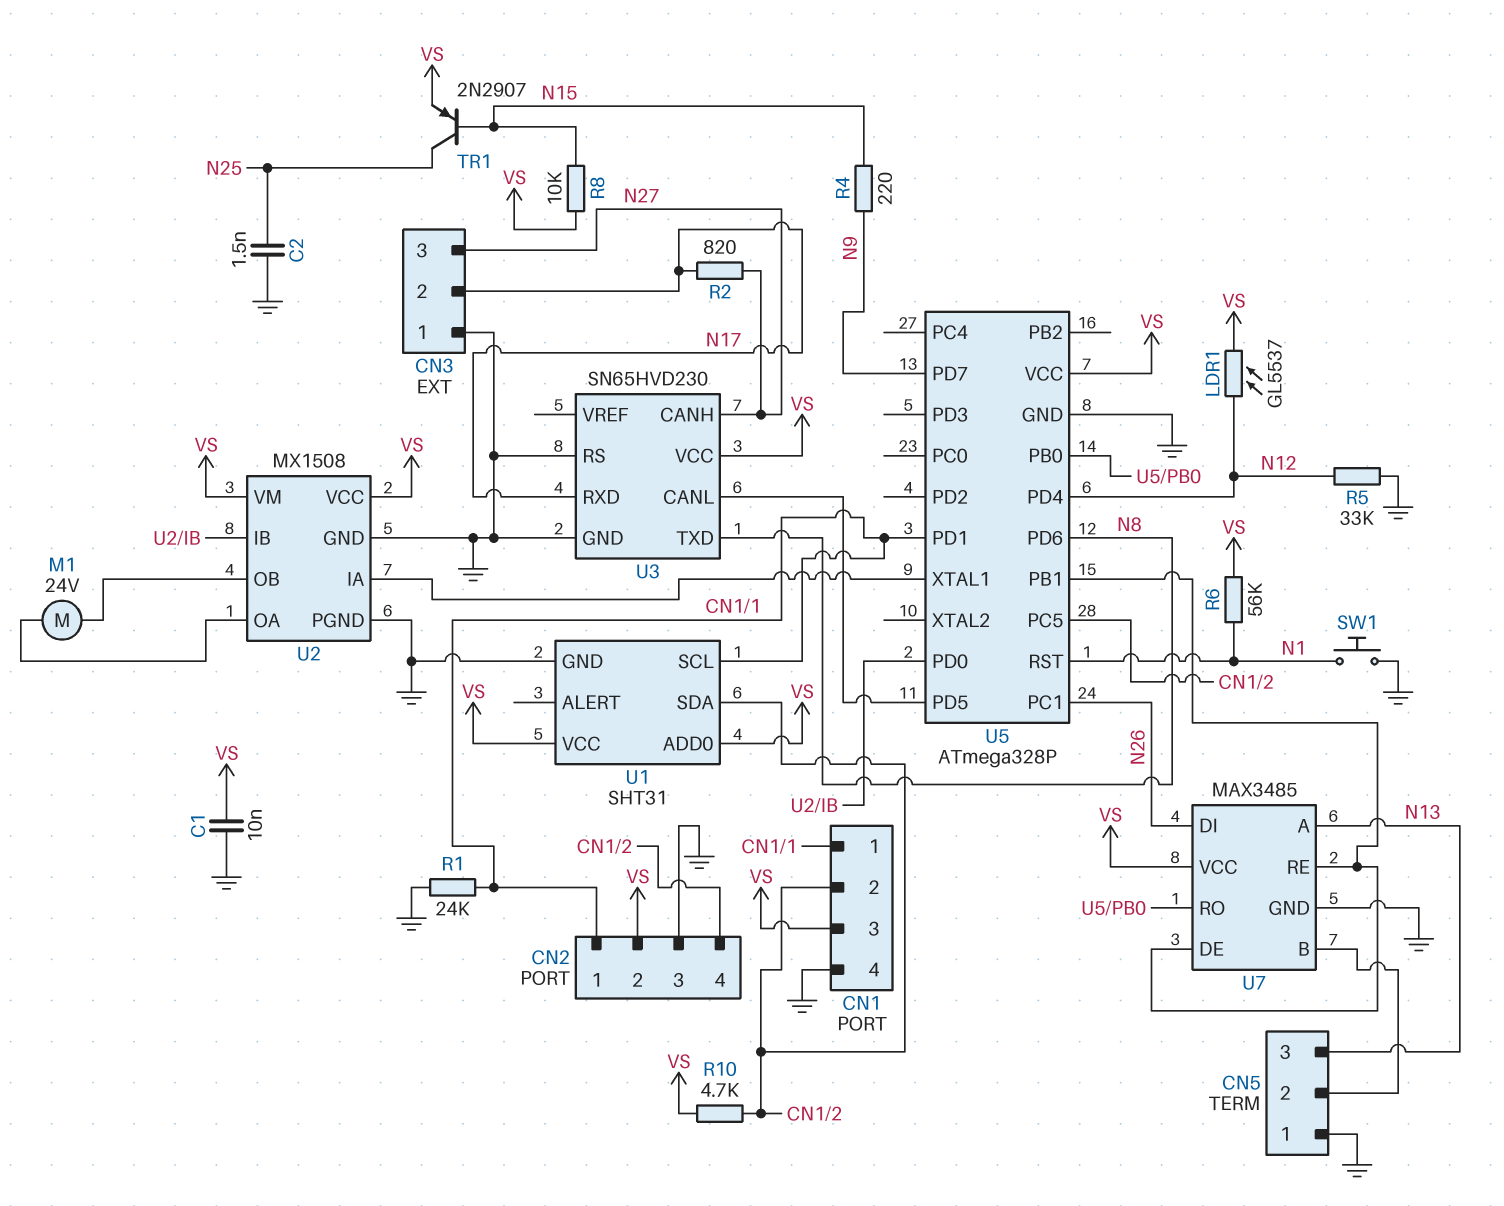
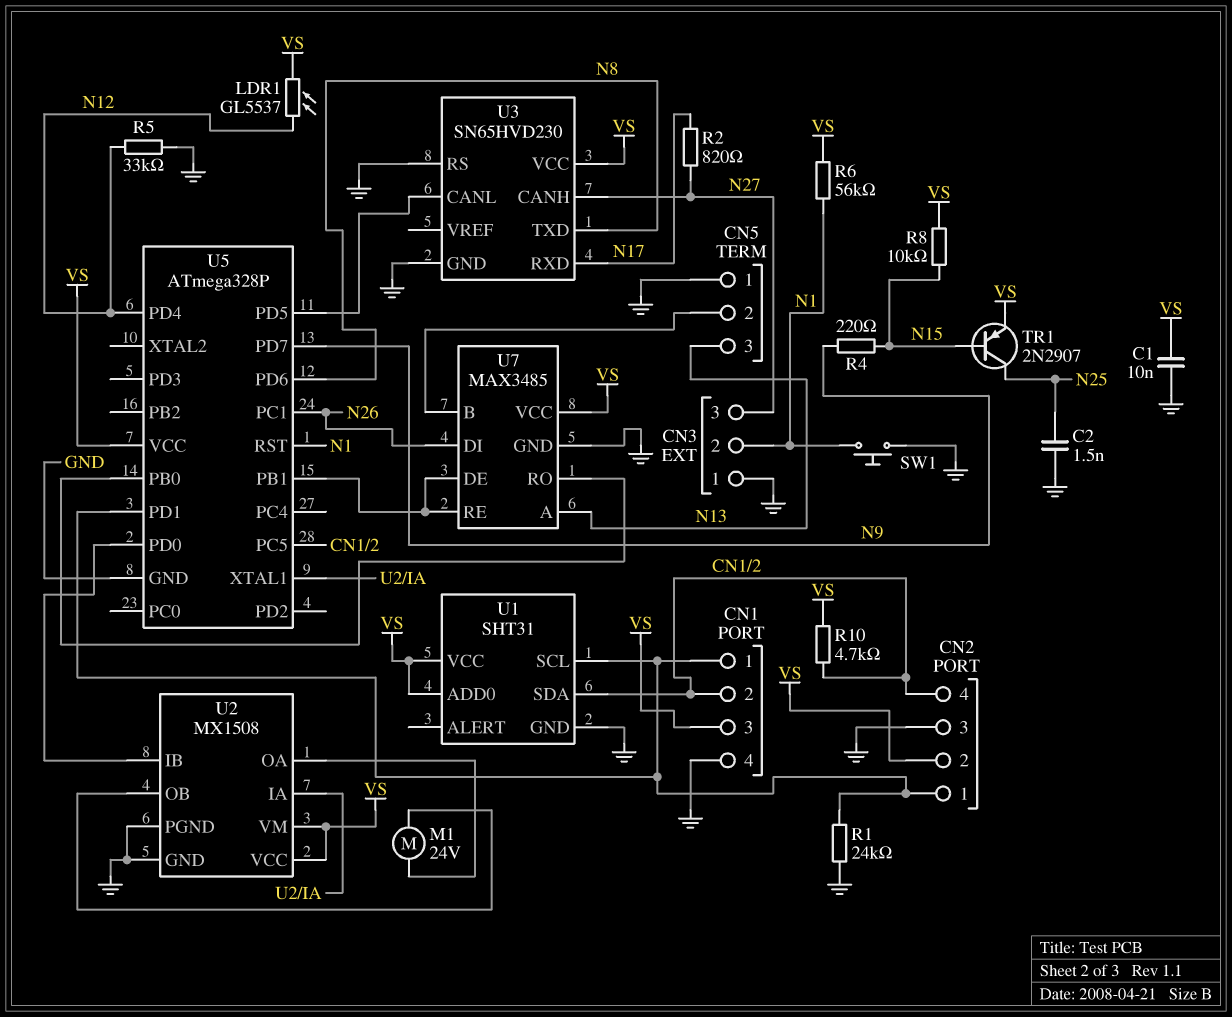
CN3 pin 2: N17 -> N1

